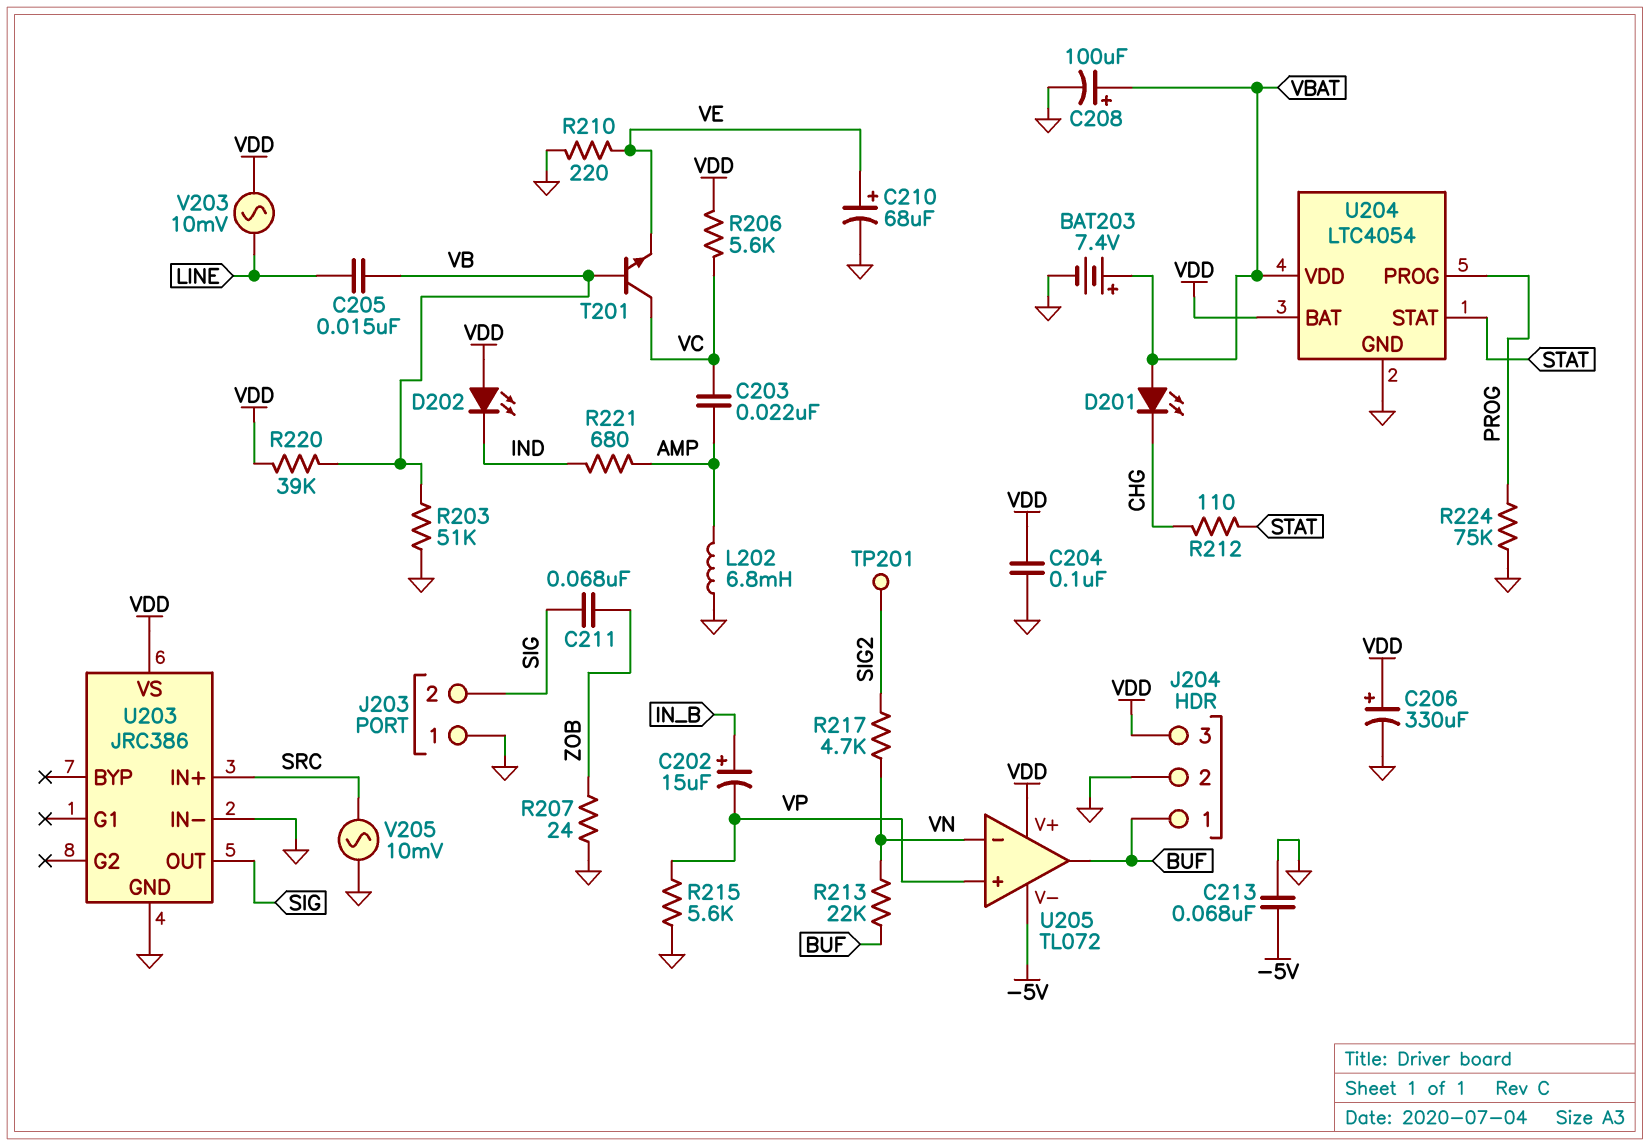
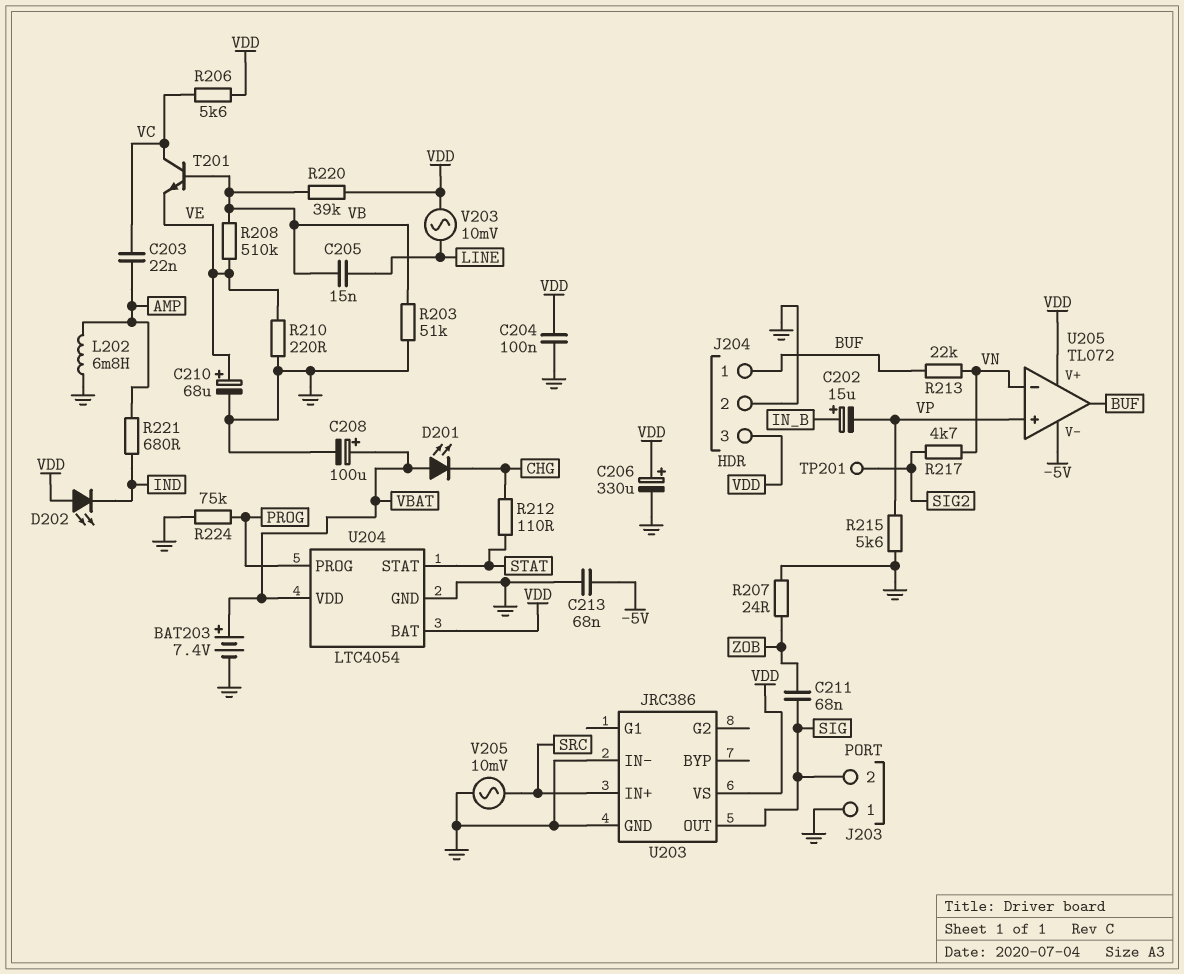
R208: none -> 510k (VB, VE)

